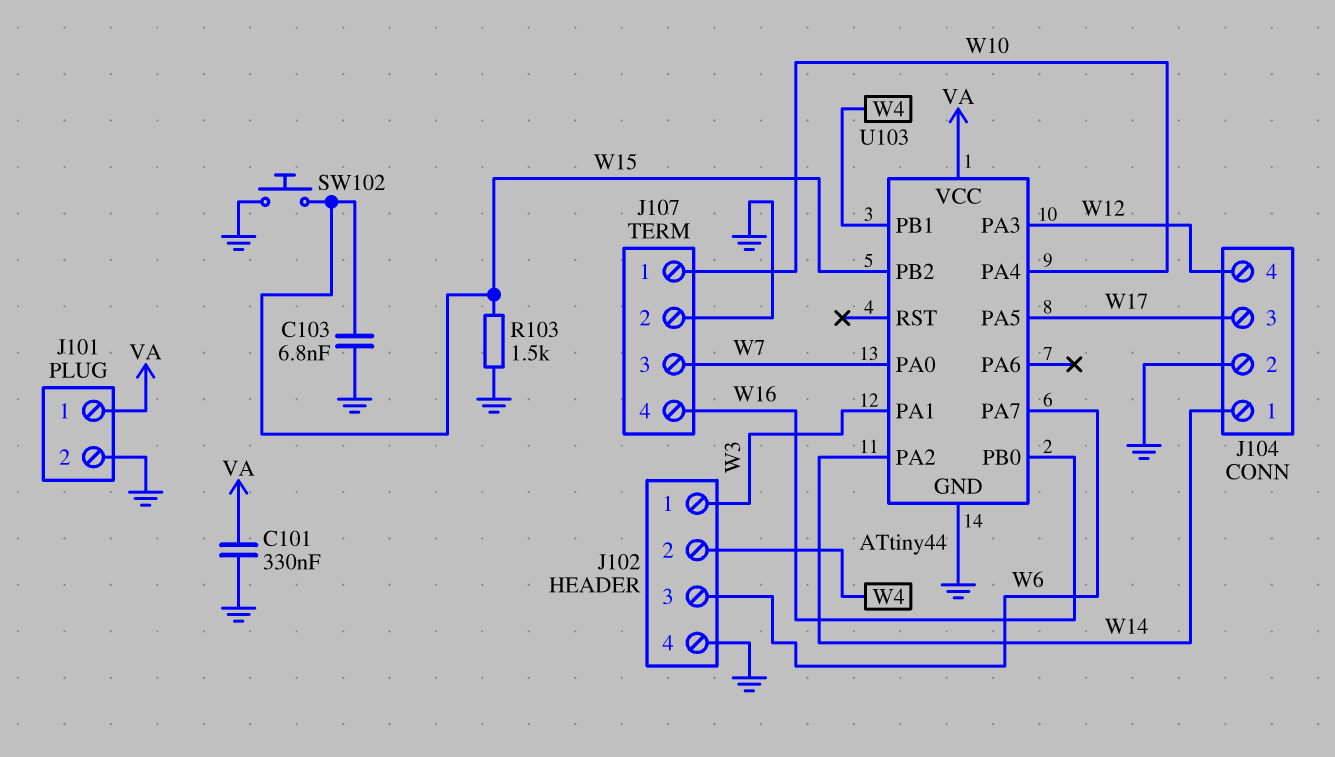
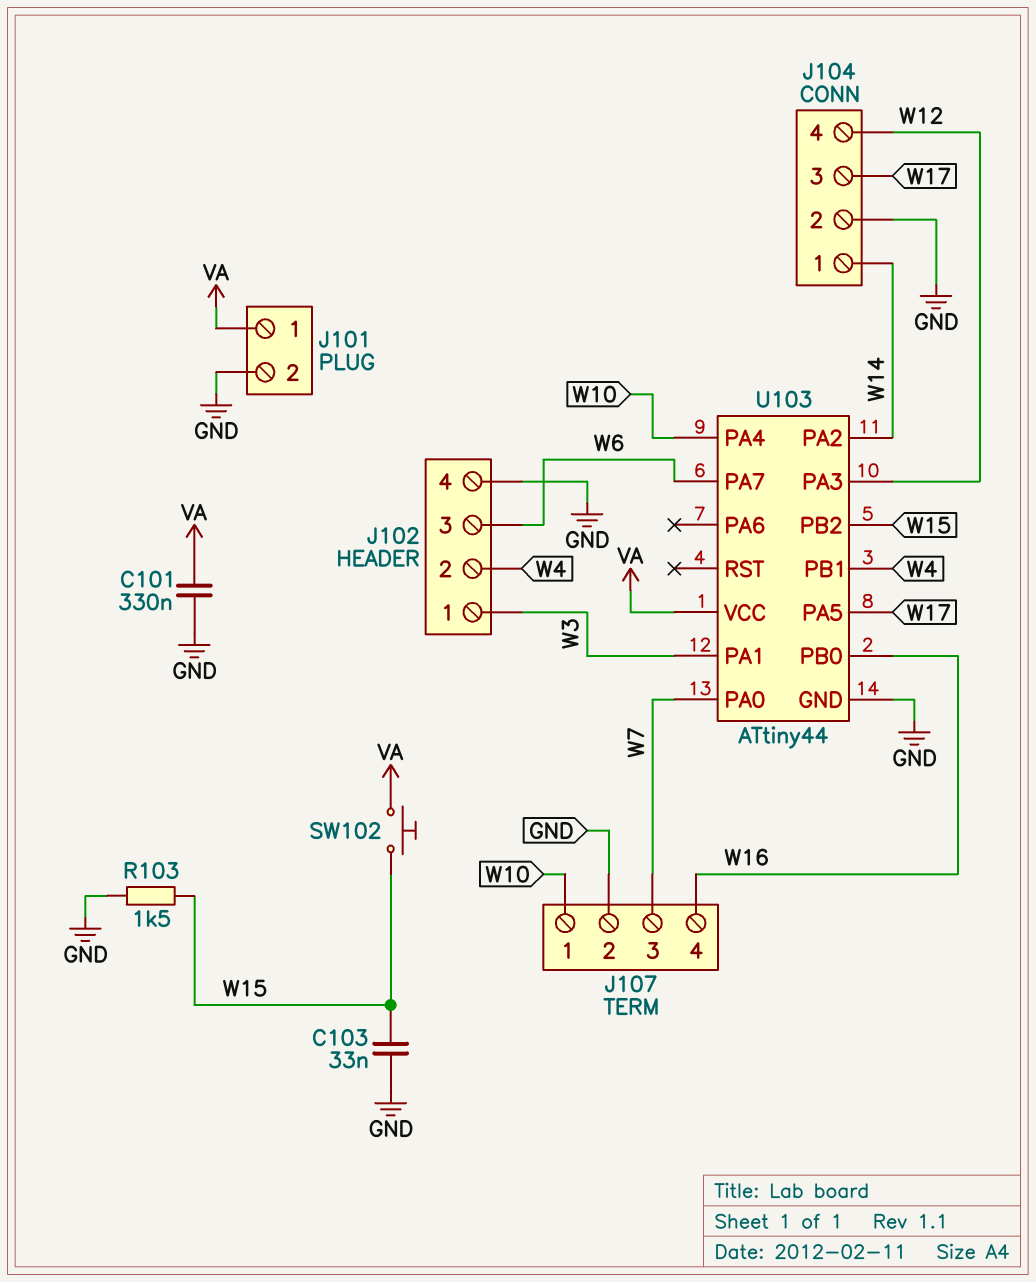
C103: 6.8nF (GND, W15) -> 33nF (GND, W15)
SW102: button (GND, W15) -> button (VA, W15)

